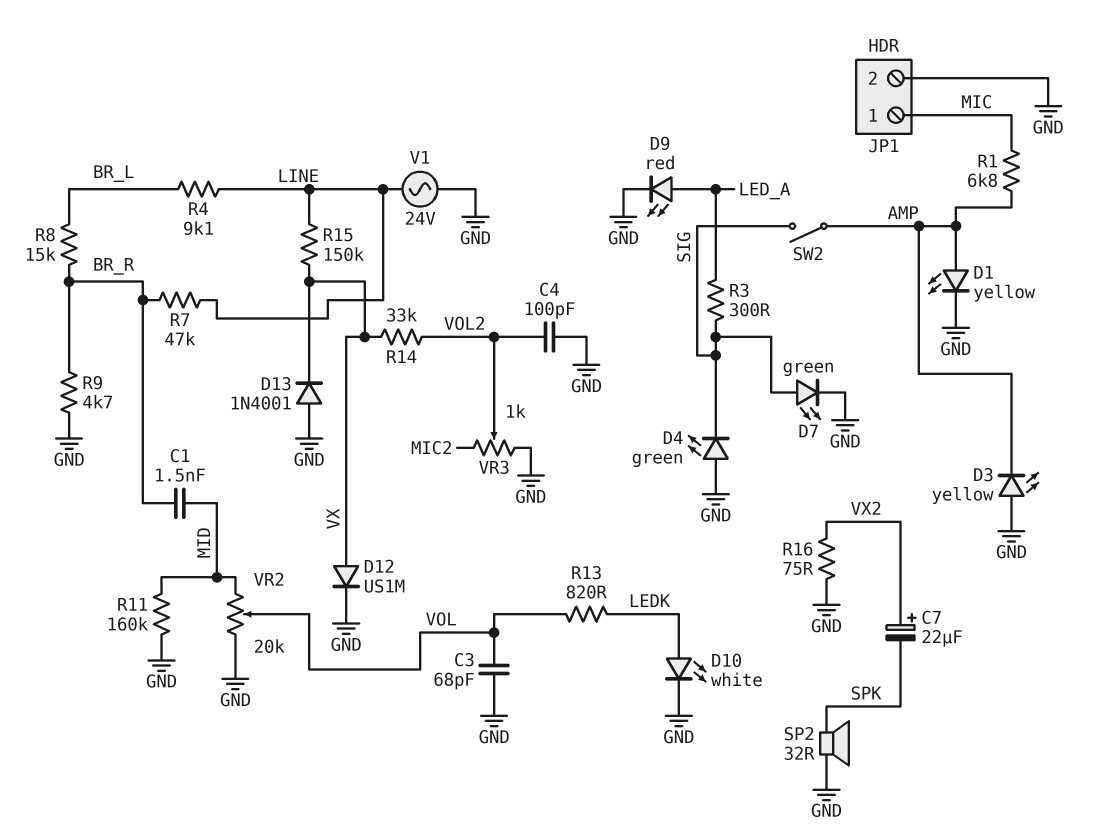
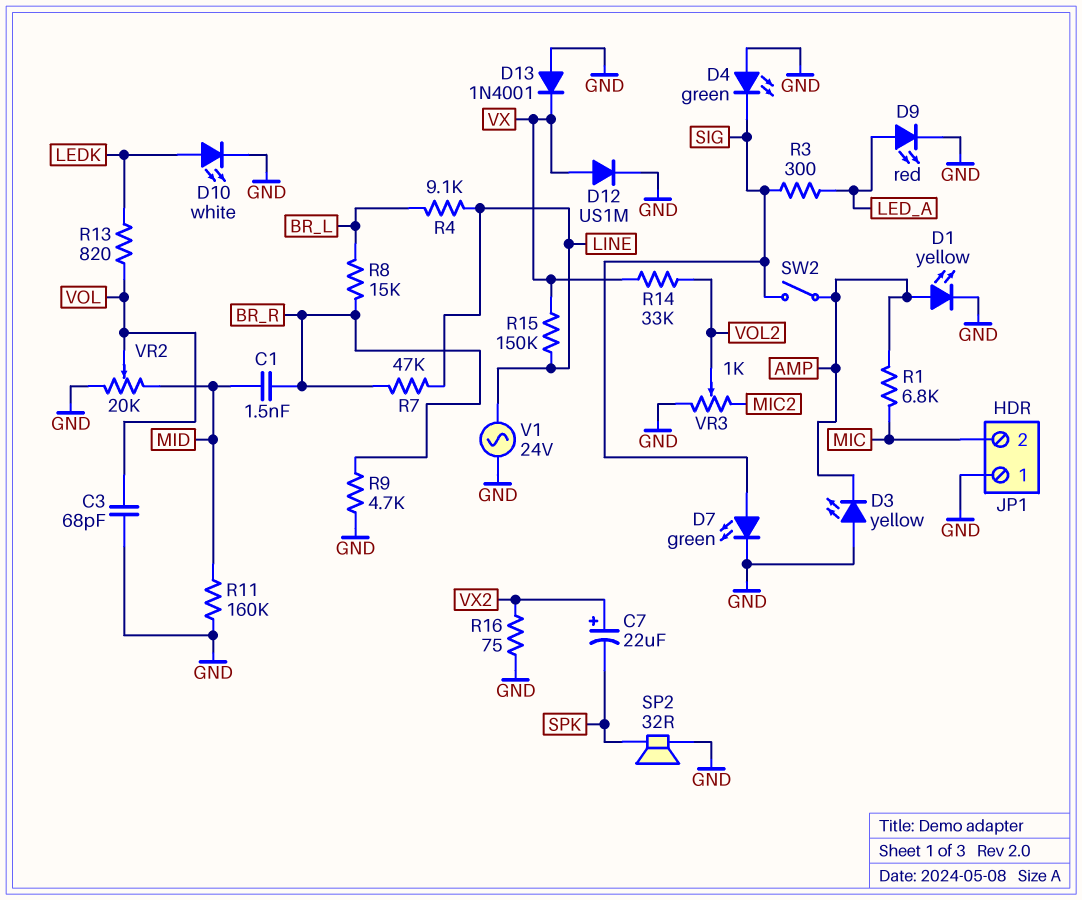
C4: 100pF (GND, VOL2) -> none
JP1 pin 1: MIC -> GND
JP1 pin 2: GND -> MIC

